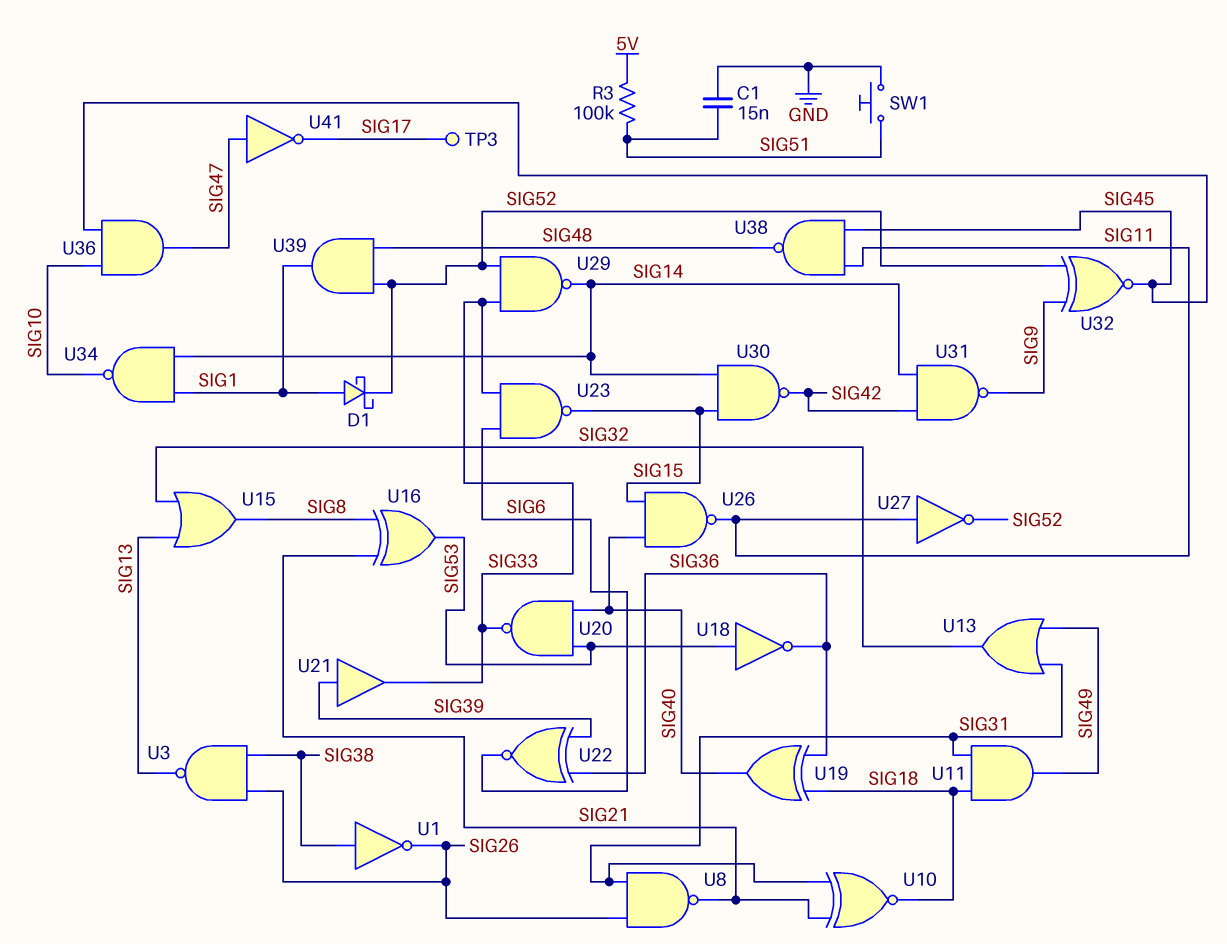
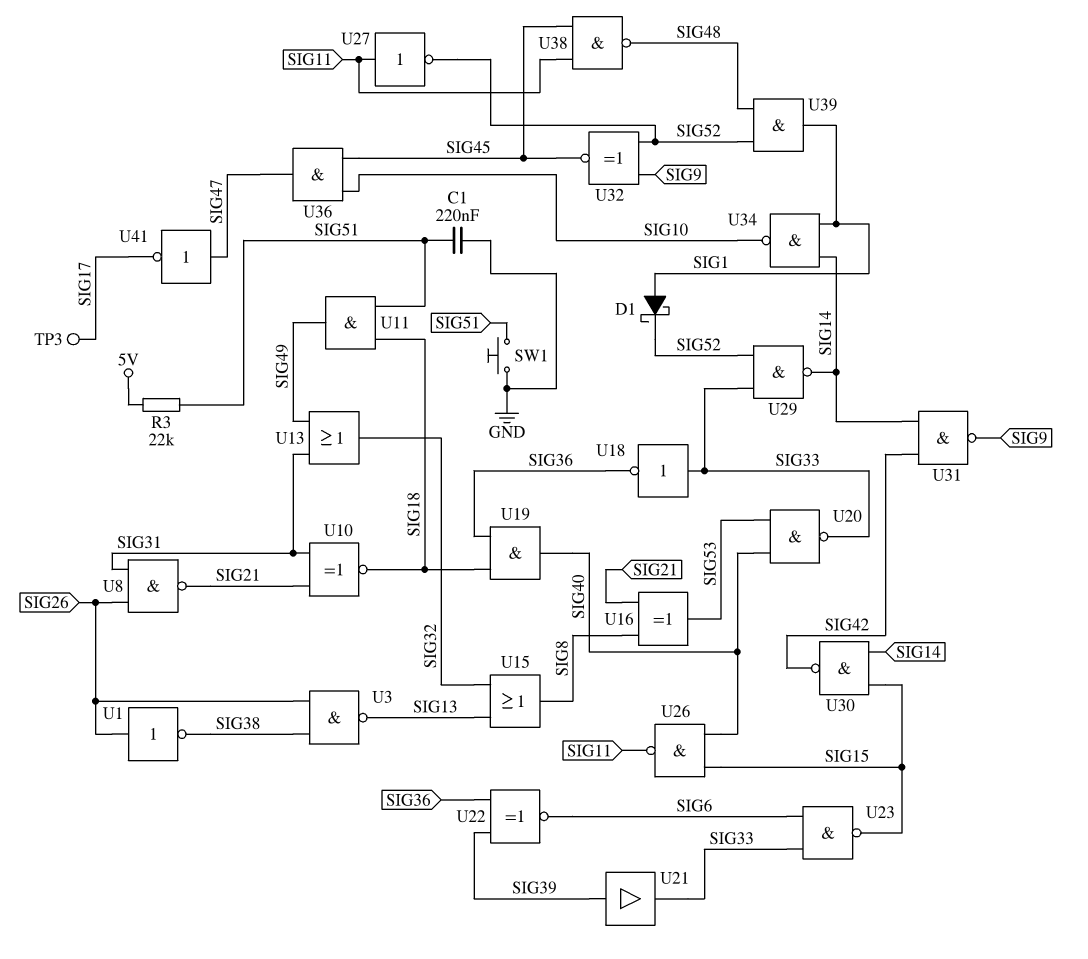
C1: 15nF (GND, SIG51) -> 220nF (GND, SIG51)
R3: 100k (5V, SIG51) -> 22k (5V, SIG51)
U1: NOT (in SIG38, out SIG26) -> NOT (in SIG26, out SIG38)
U11: AND (in SIG18, in SIG31, out SIG49) -> AND (in SIG18, in SIG51, out SIG49)
U18: NOT (in SIG53, out SIG36) -> NOT (in SIG33, out SIG36)
U19: XOR (in SIG18, in SIG36, out SIG40) -> AND (in SIG18, in SIG36, out SIG40)

